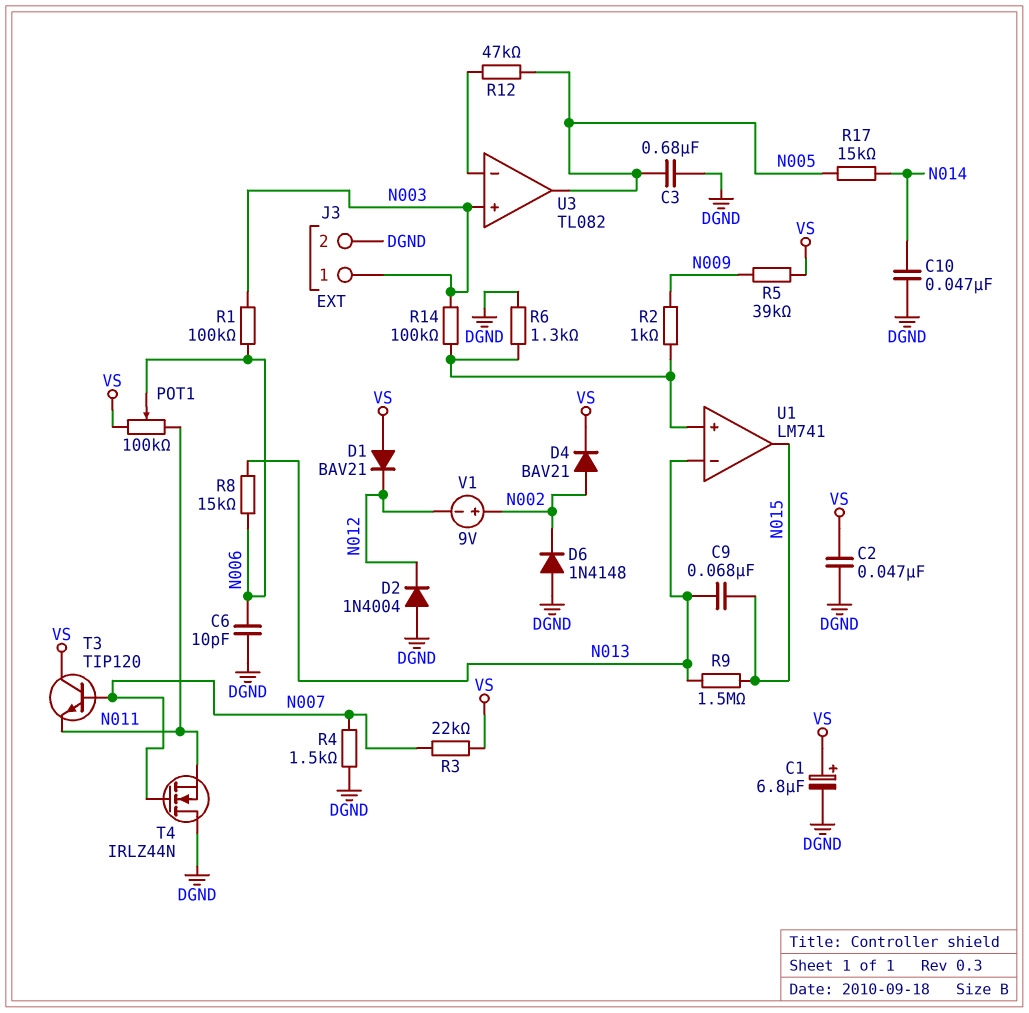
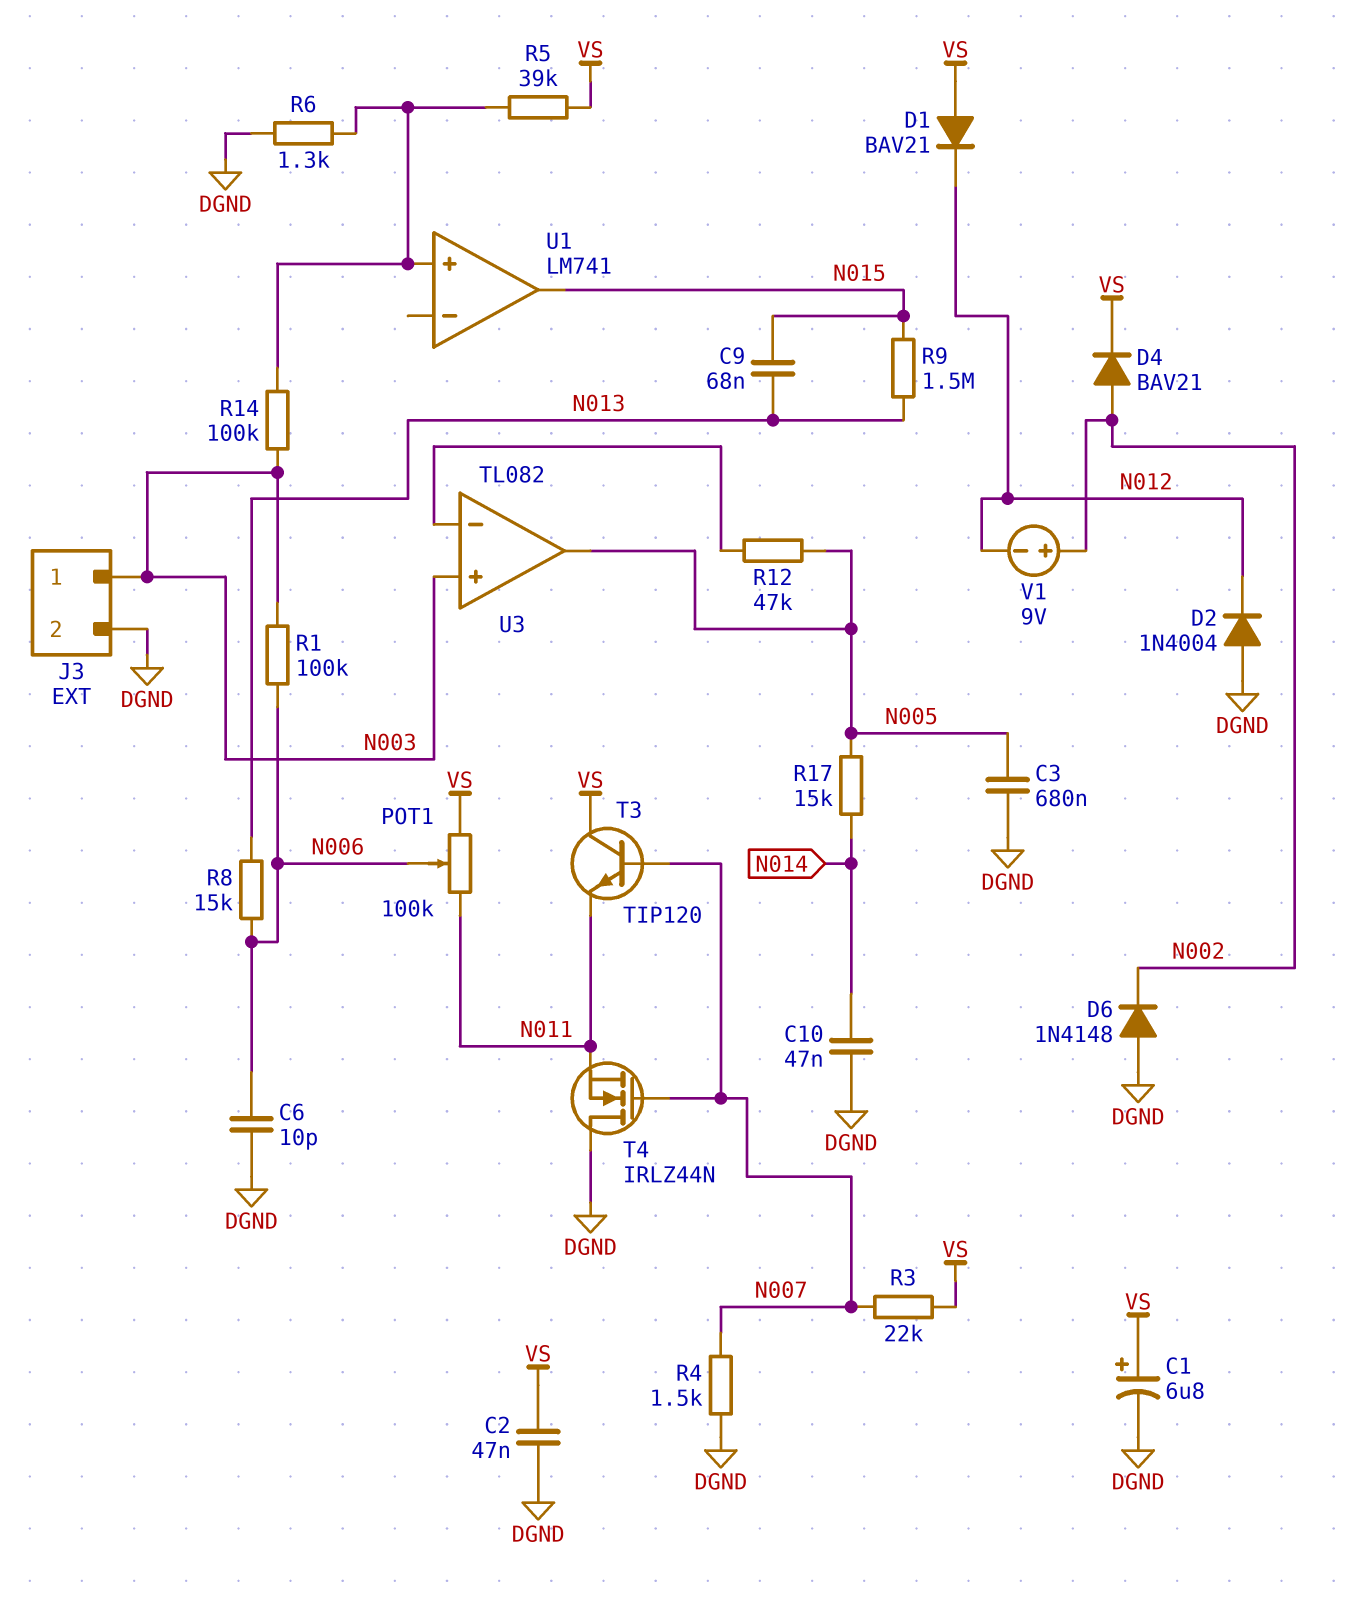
R2: 1k (N009, U1/in+) -> none
R5: 39k (N009, VS) -> 39k (U1/in+, VS)
U1 pin in-: N013 -> none

